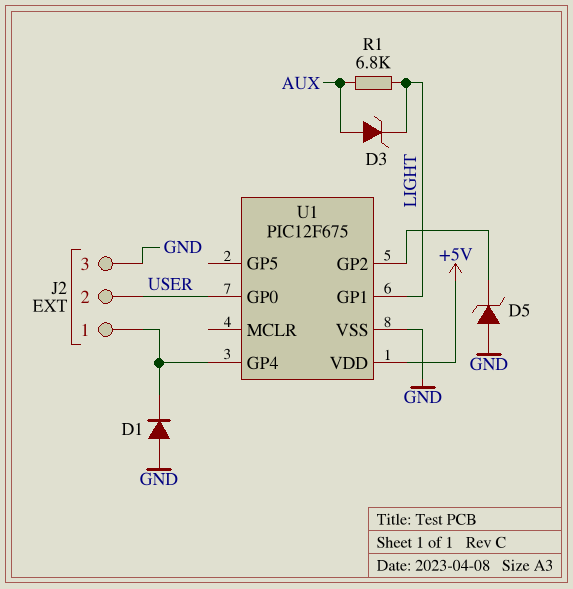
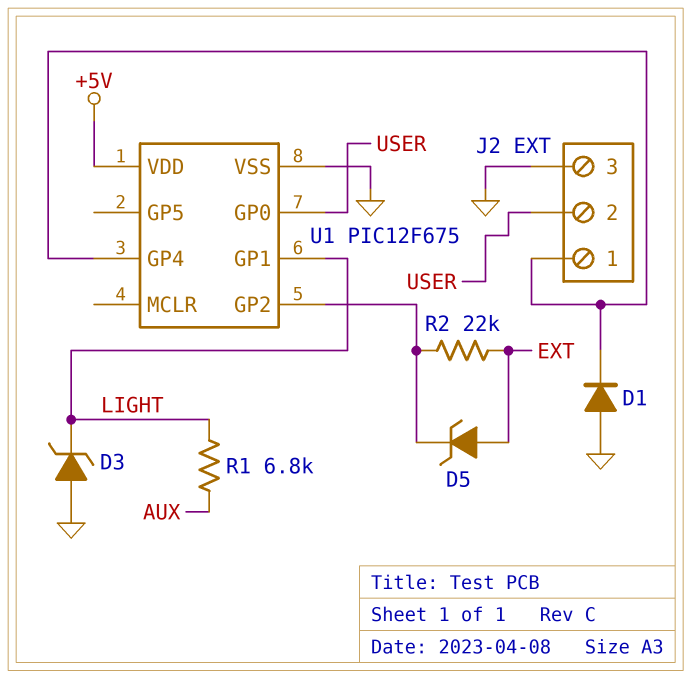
D3: zener (A AUX, K LIGHT) -> zener (A GND, K LIGHT)
D5: zener (A GND, K U1/GP2) -> zener (A EXT, K U1/GP2)
R2: none -> 22k (EXT, U1/GP2)

